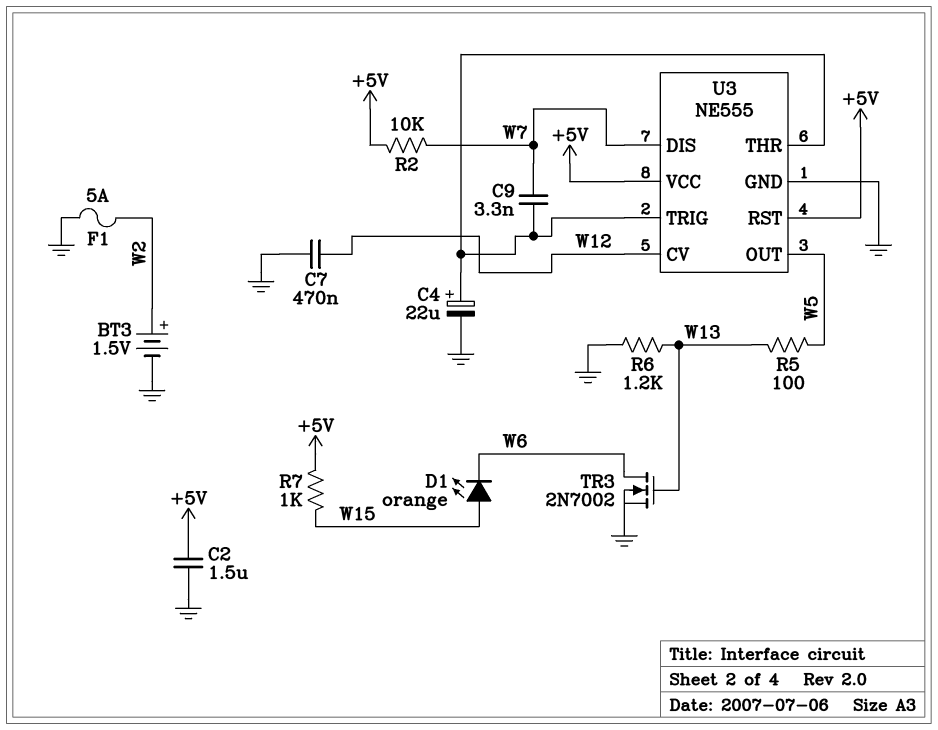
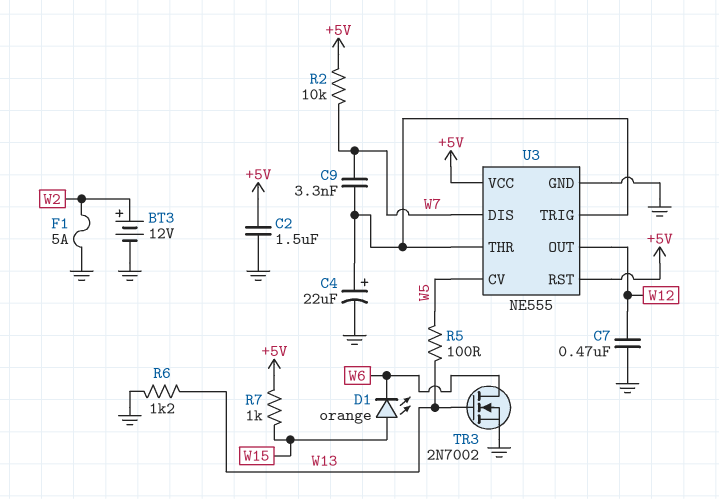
BT3: 1.5V (plus W2, minus GND) -> 12V (plus W2, minus GND)
U3 pin CV: W12 -> W5
U3 pin OUT: W5 -> W12

